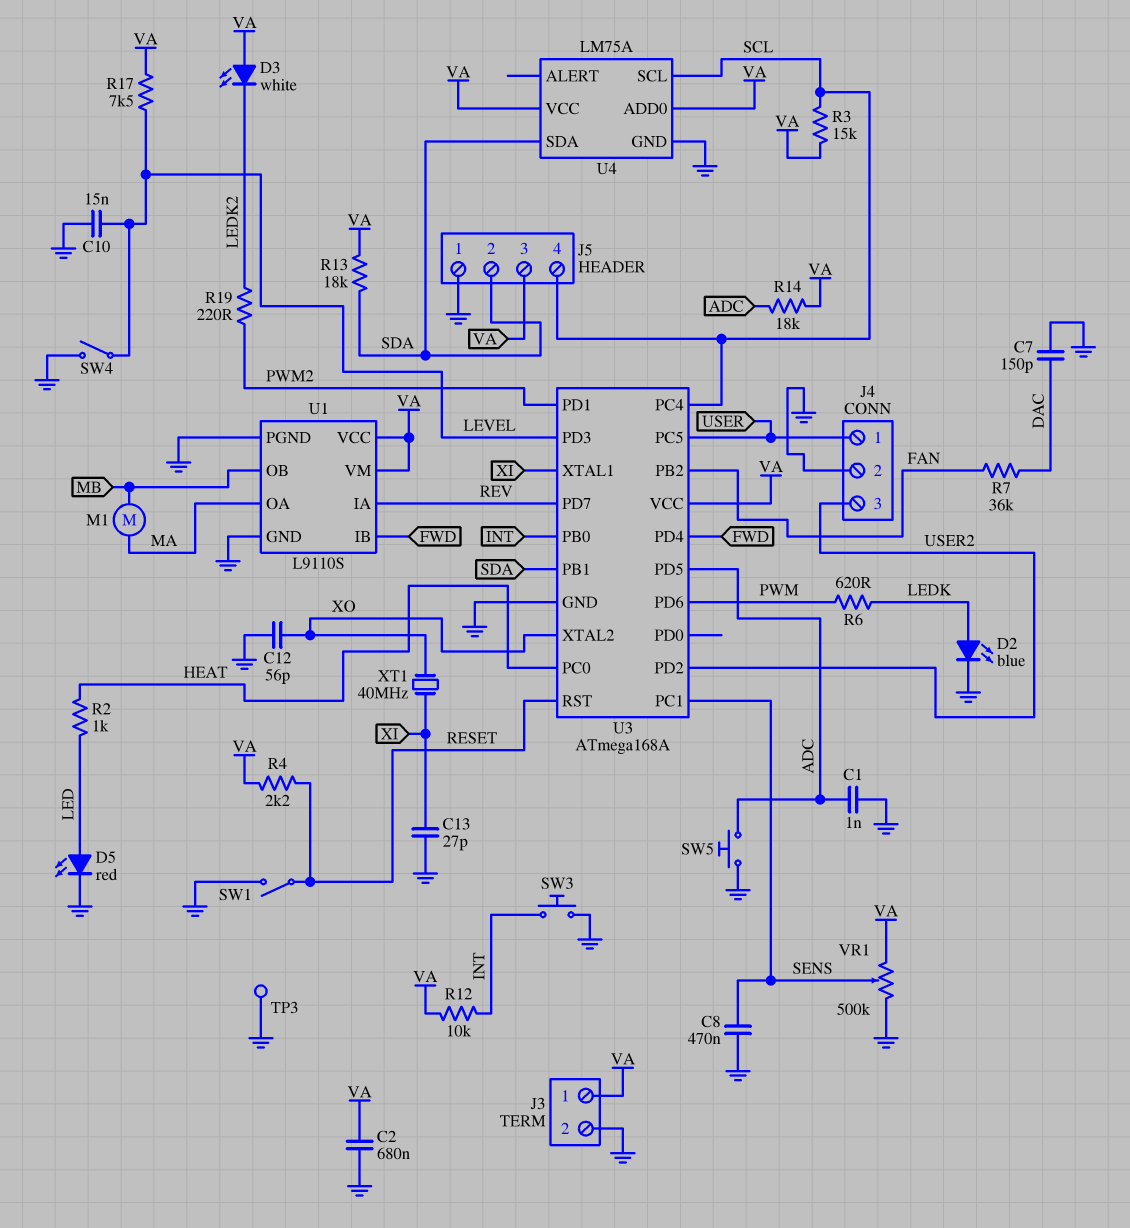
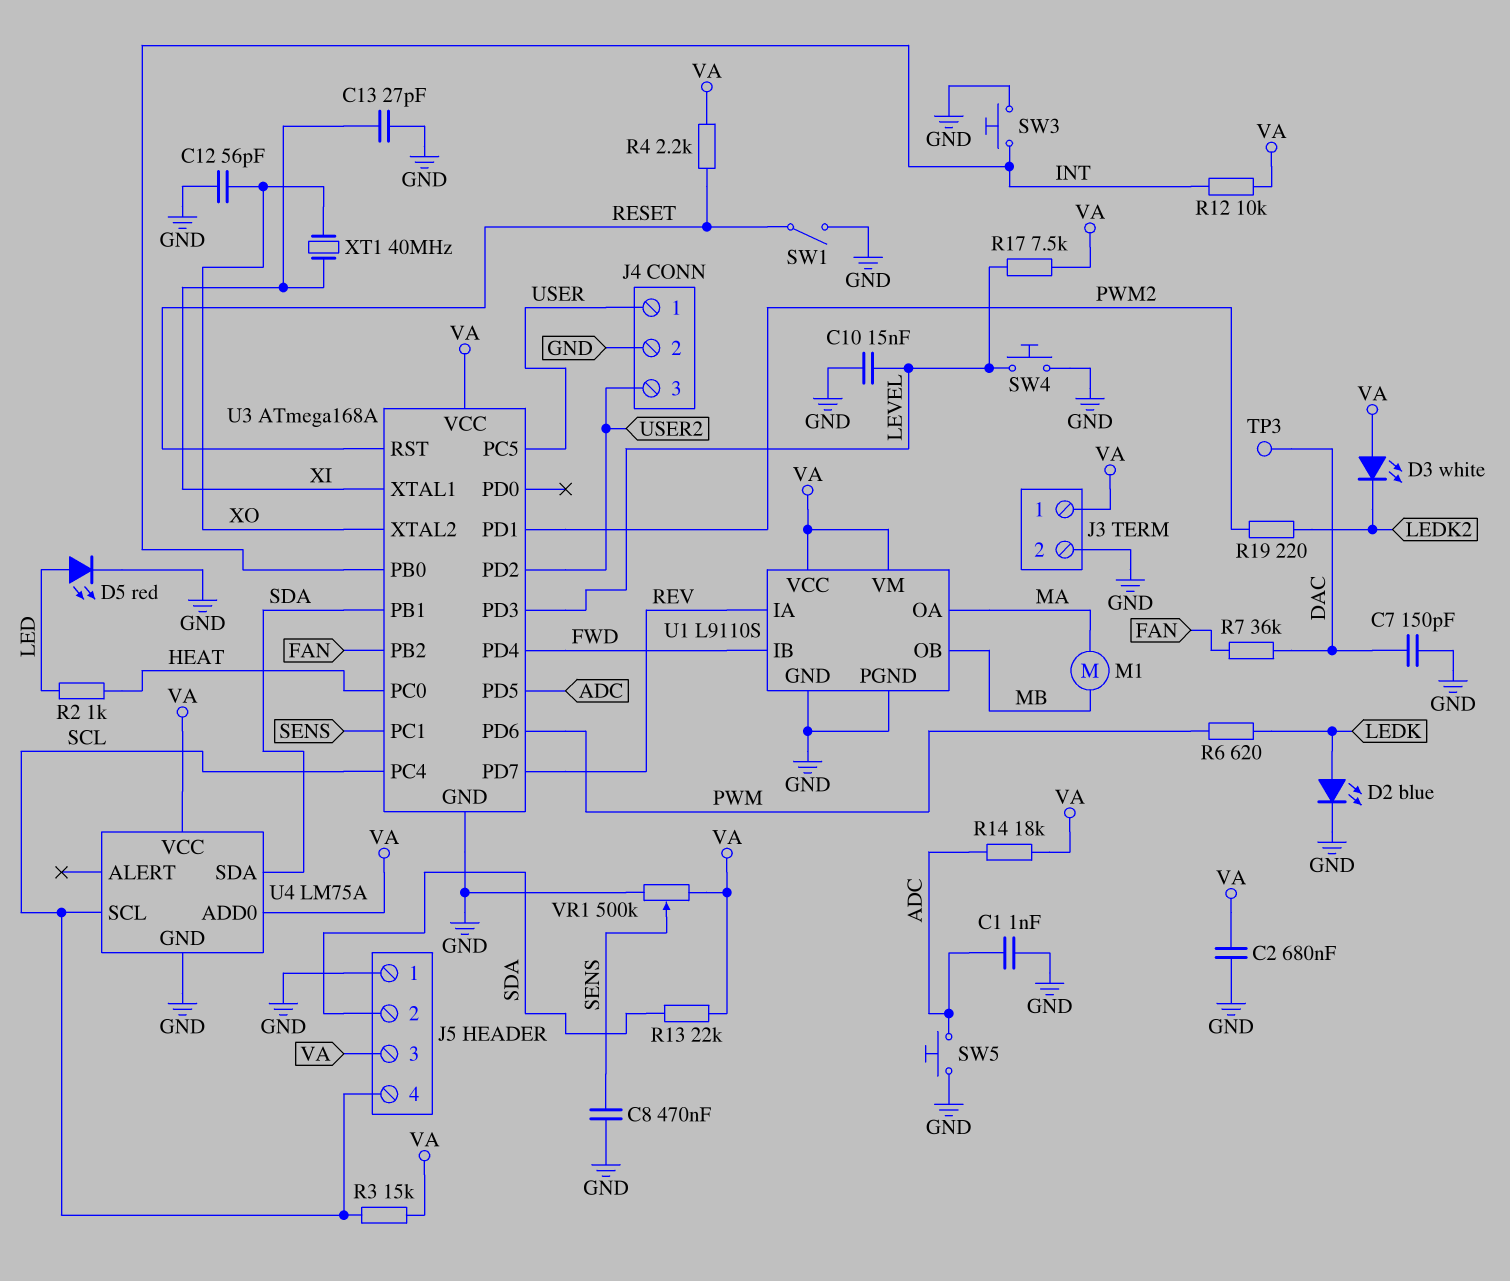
R13: 18k (SDA, VA) -> 22k (SDA, VA)
SW4: switch (GND, LEVEL) -> button (GND, LEVEL)
TP3: test point (GND) -> test point (DAC)

